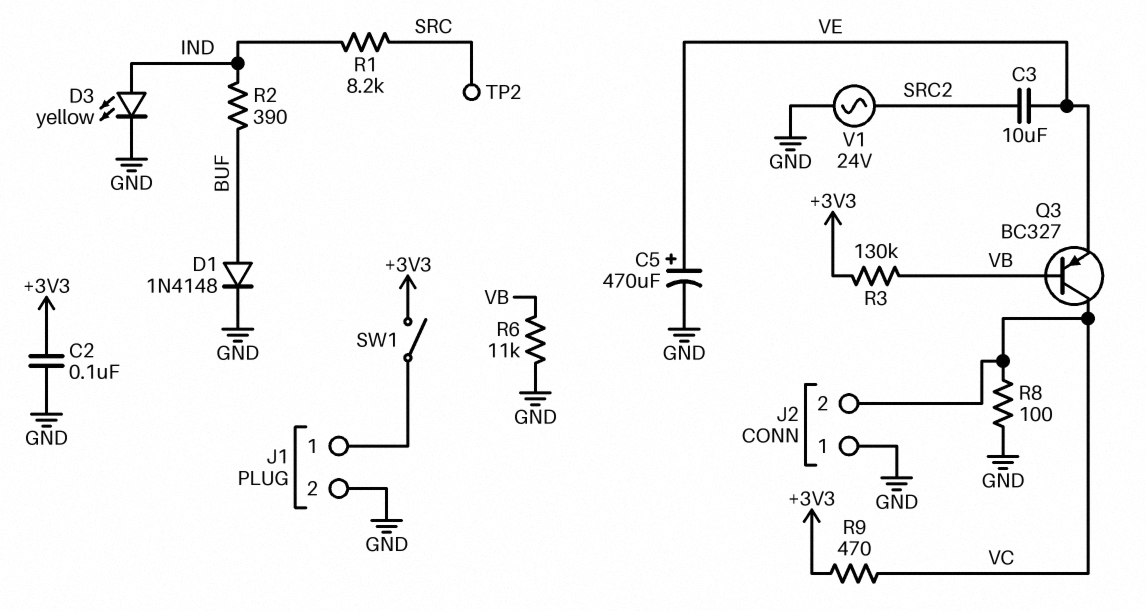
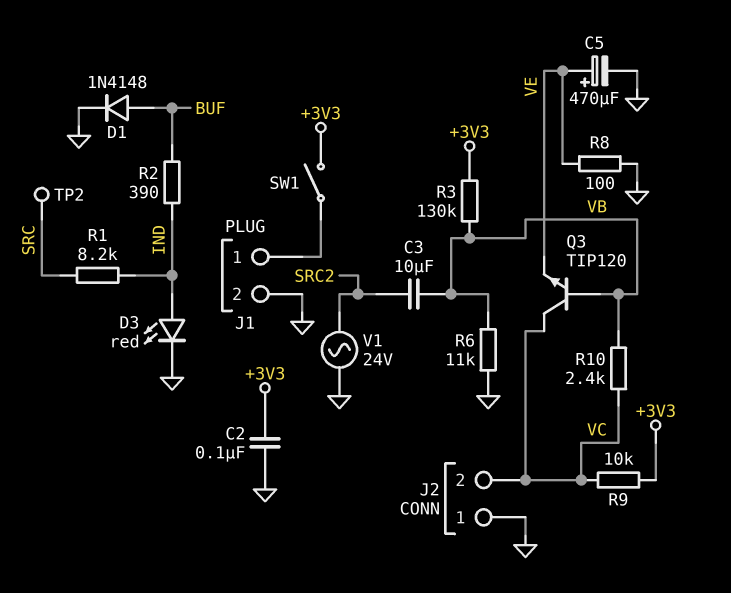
C3: 10uF (SRC2, VE) -> 10uF (SRC2, VB)
D3: LED yellow (A IND, K GND) -> LED red (A IND, K GND)
Q3: PNP BC327 (B VB, C VC, E VE) -> NPN TIP120 (B VB, C VC, E VE)
R8: 100 (GND, VC) -> 100 (GND, VE)
R9: 470 (+3V3, VC) -> 10k (+3V3, VC)
R10: none -> 2.4k (VB, VC)

